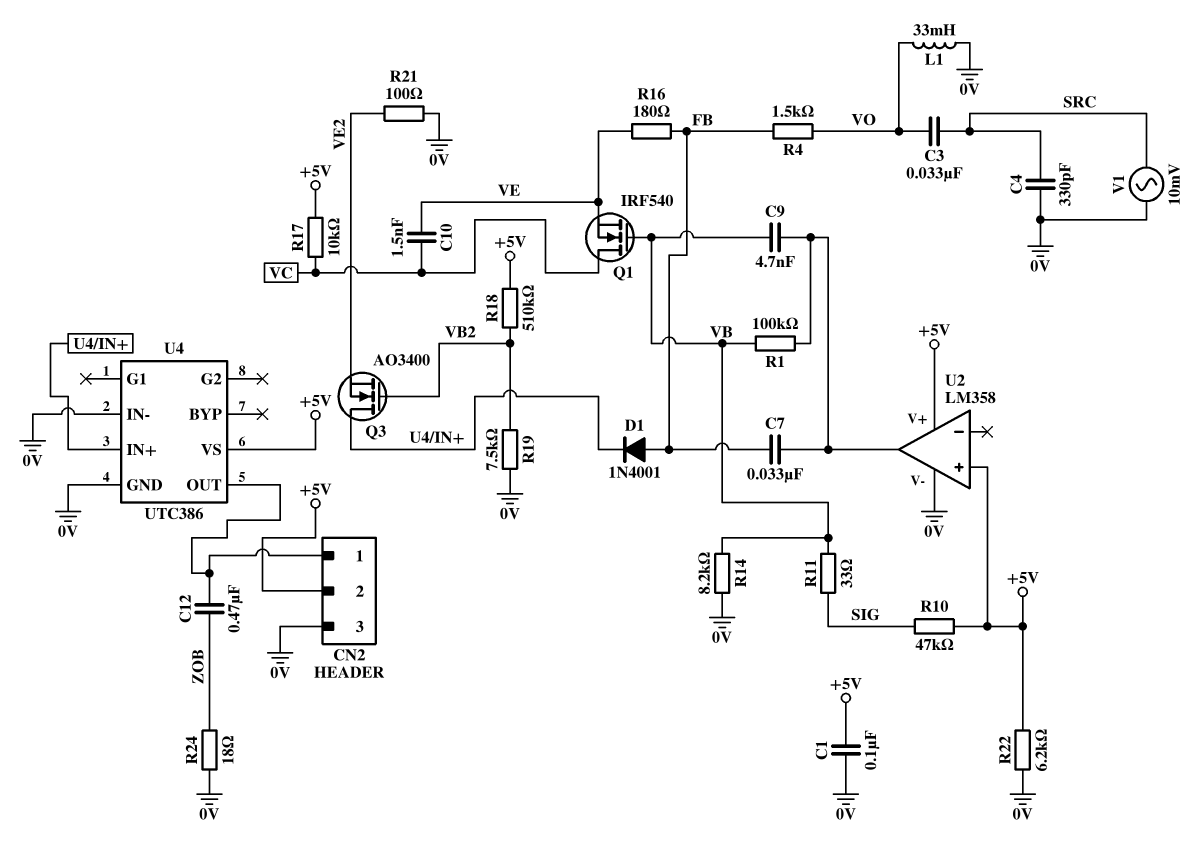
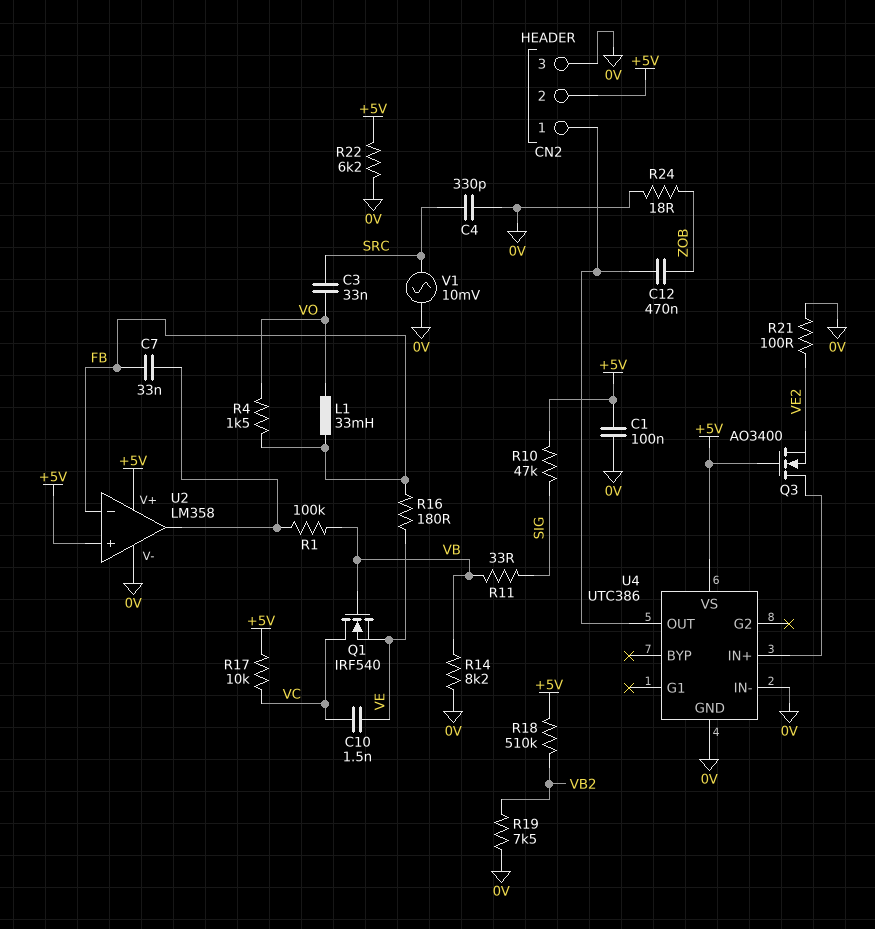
C9: 4.7nF (U2/out, VB) -> none
D1: diode 1N4001 (A FB, K U4/IN+) -> none
L1: 33mH (0V, VO) -> 33mH (FB, VO)
Q3: NMOS AO3400 (G VB2, D U4/IN+, S VE2) -> NMOS AO3400 (G +5V, D U4/IN+, S VE2)
U2 pin in-: none -> FB

